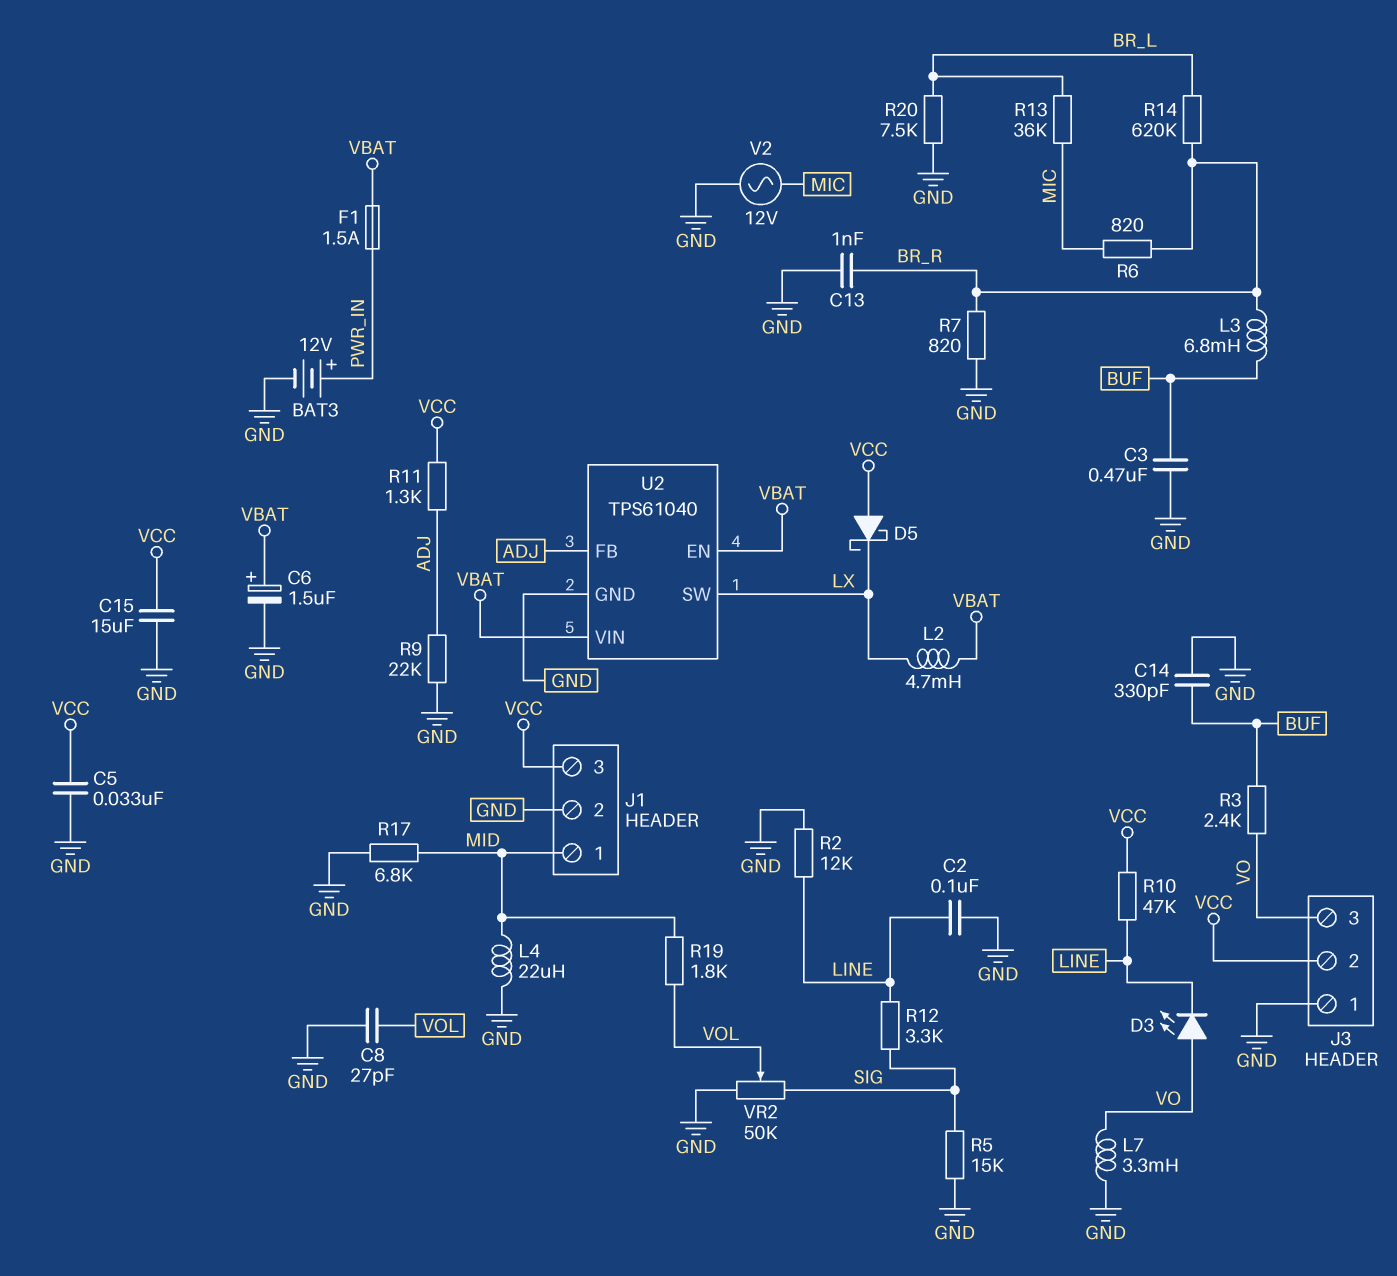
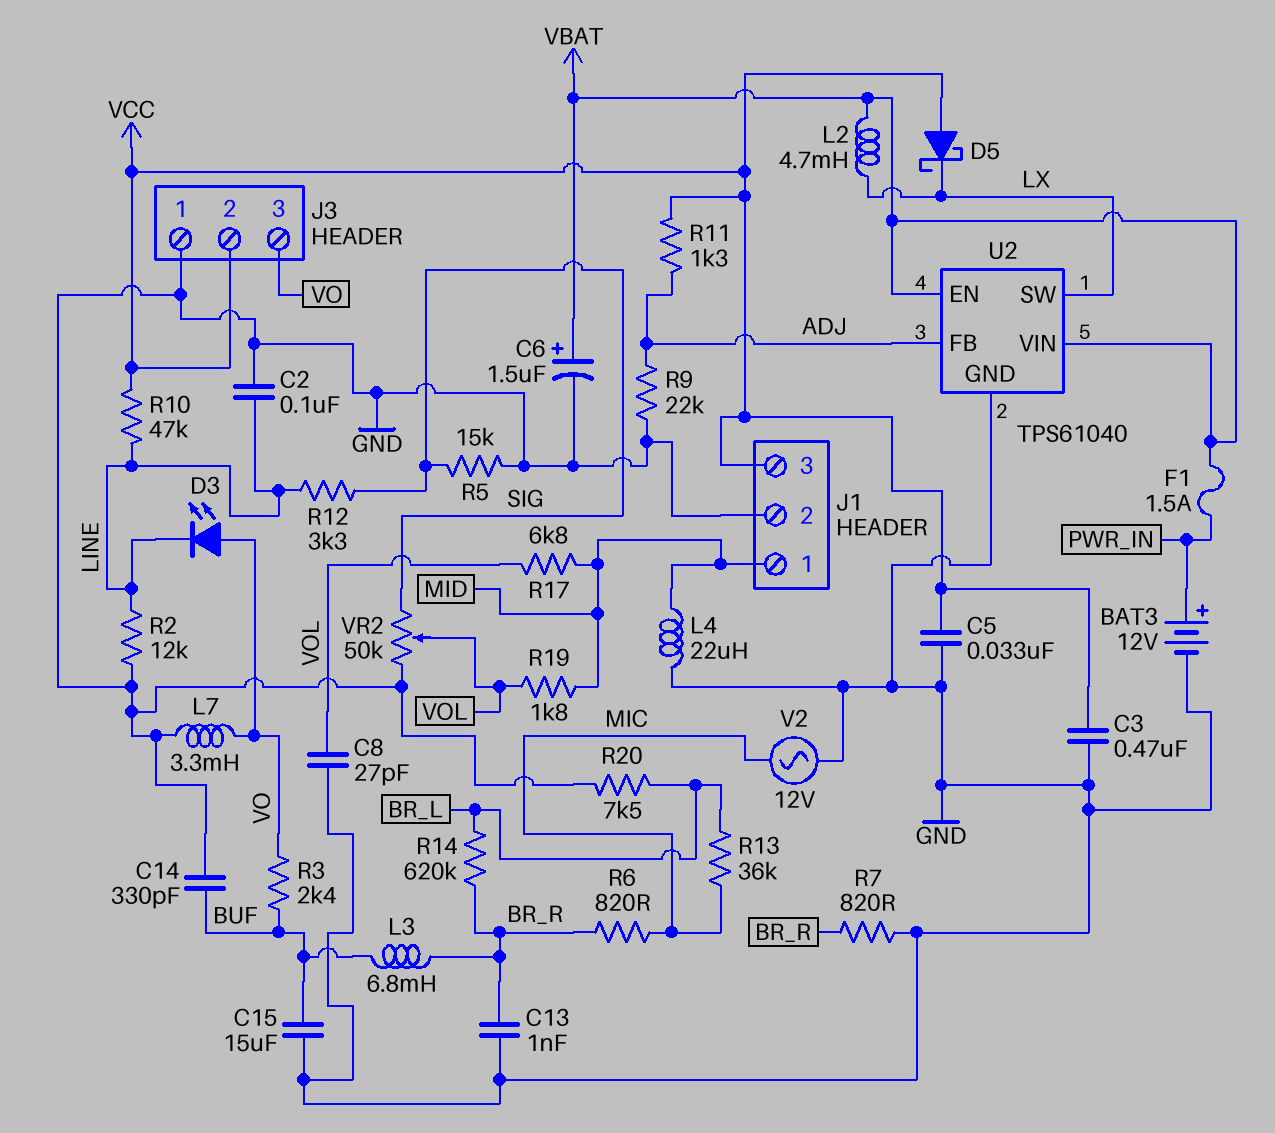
C3: 470nF (BUF, GND) -> 470nF (GND, VCC)
C15: 15uF (GND, VCC) -> 15uF (BUF, GND)
R17: 6.8k (GND, MID) -> 6.8k (MID, VOL)

